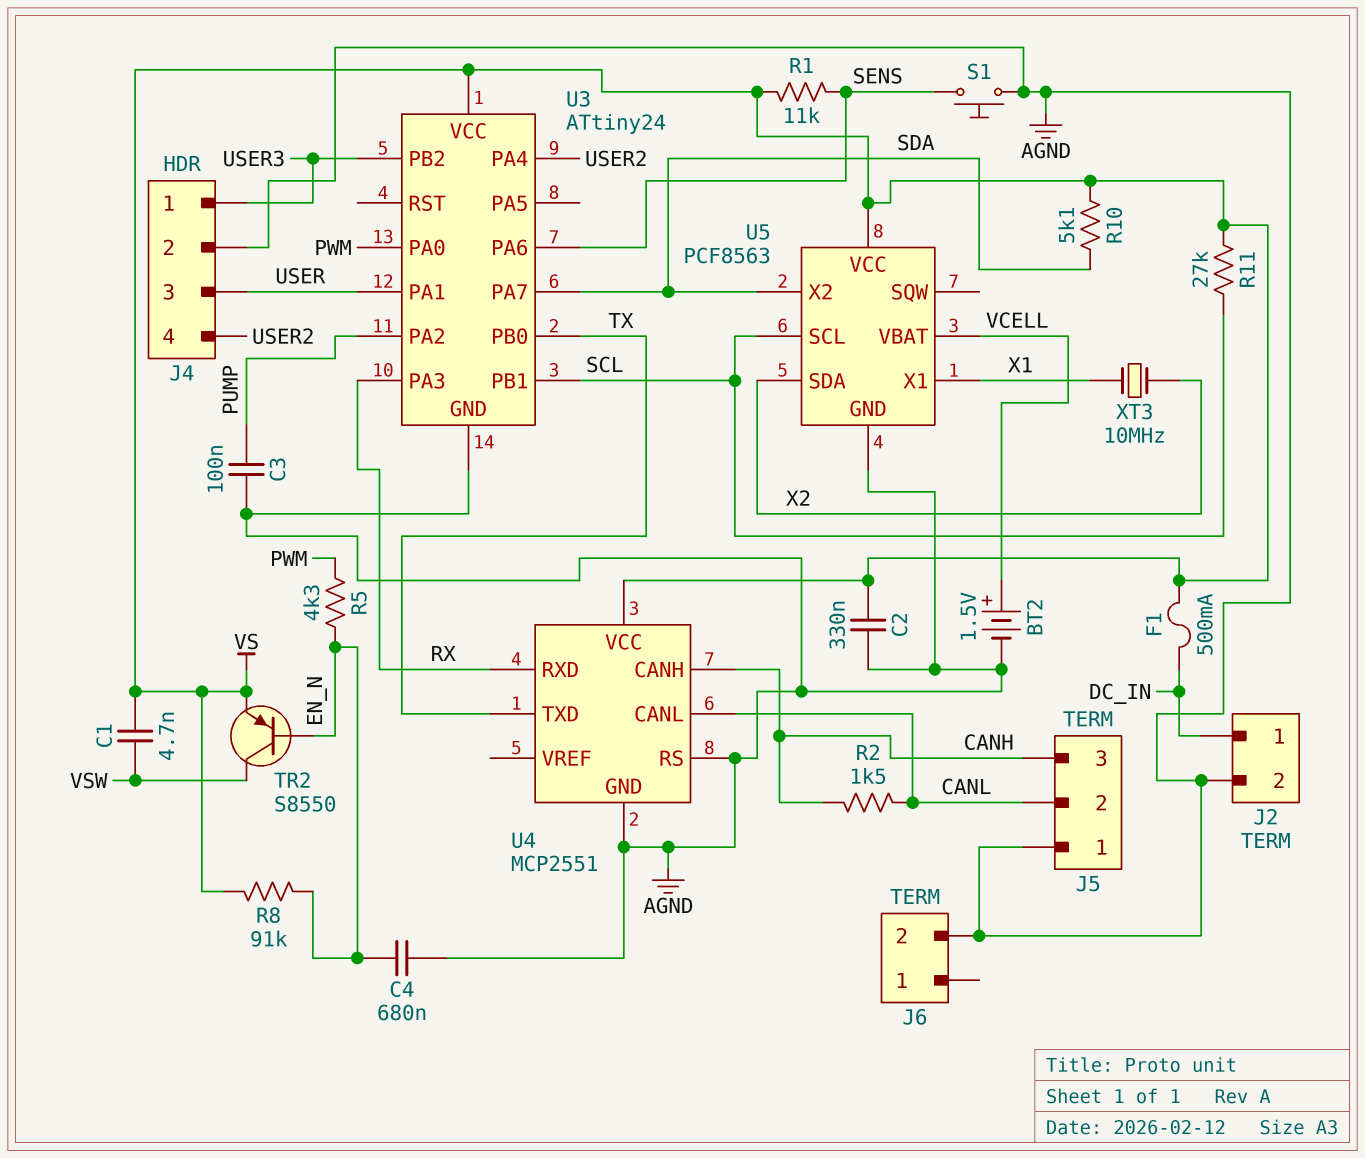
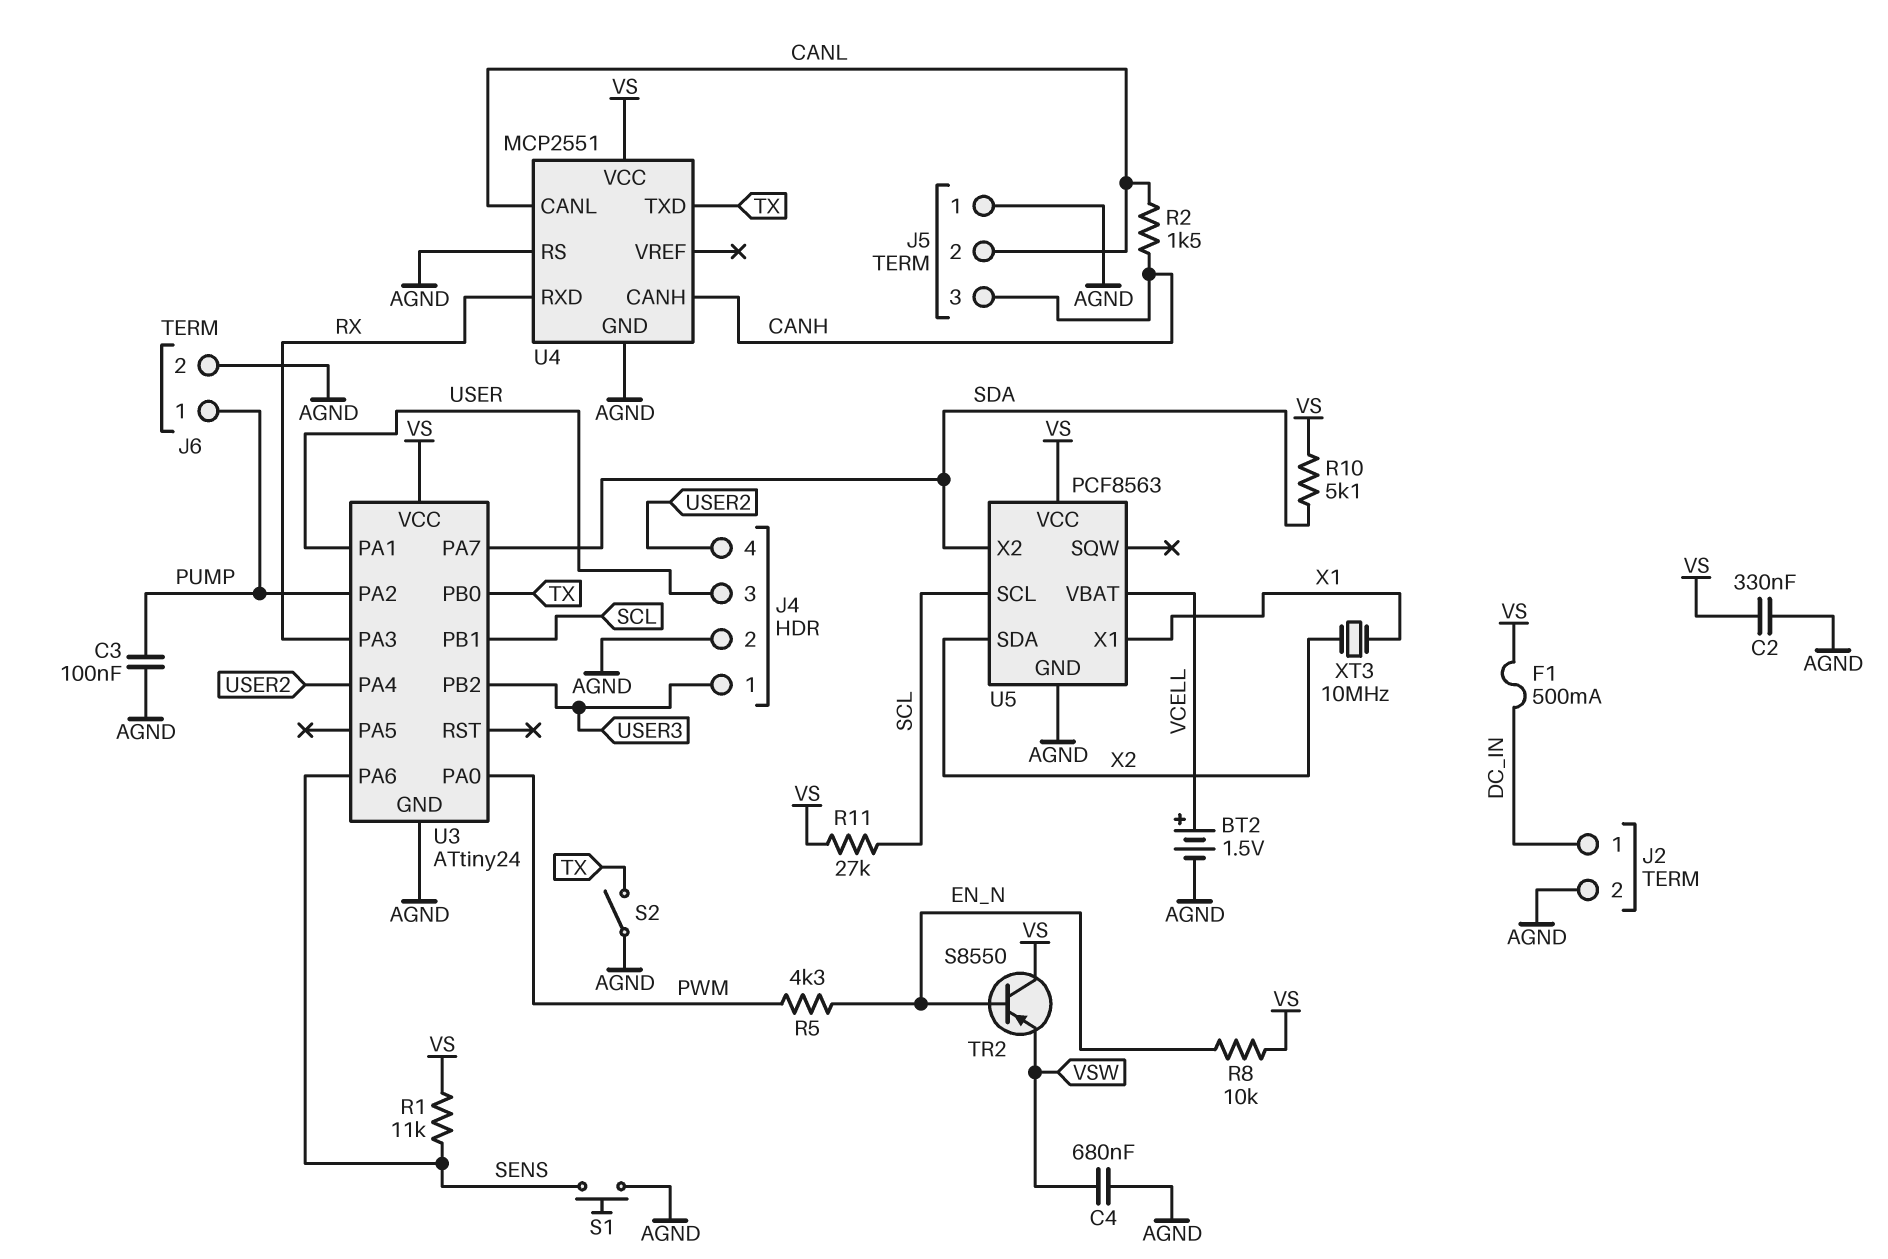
C1: 4.7nF (VS, VSW) -> none
C4: 680nF (AGND, EN_N) -> 680nF (AGND, VSW)
J6 pin 1: none -> PUMP
R8: 91k (EN_N, VS) -> 10k (EN_N, VS)
S2: none -> switch (AGND, TX)
TR2: PNP S8550 (B EN_N, C VSW, E VS) -> PNP S8550 (B EN_N, C VS, E VSW)

